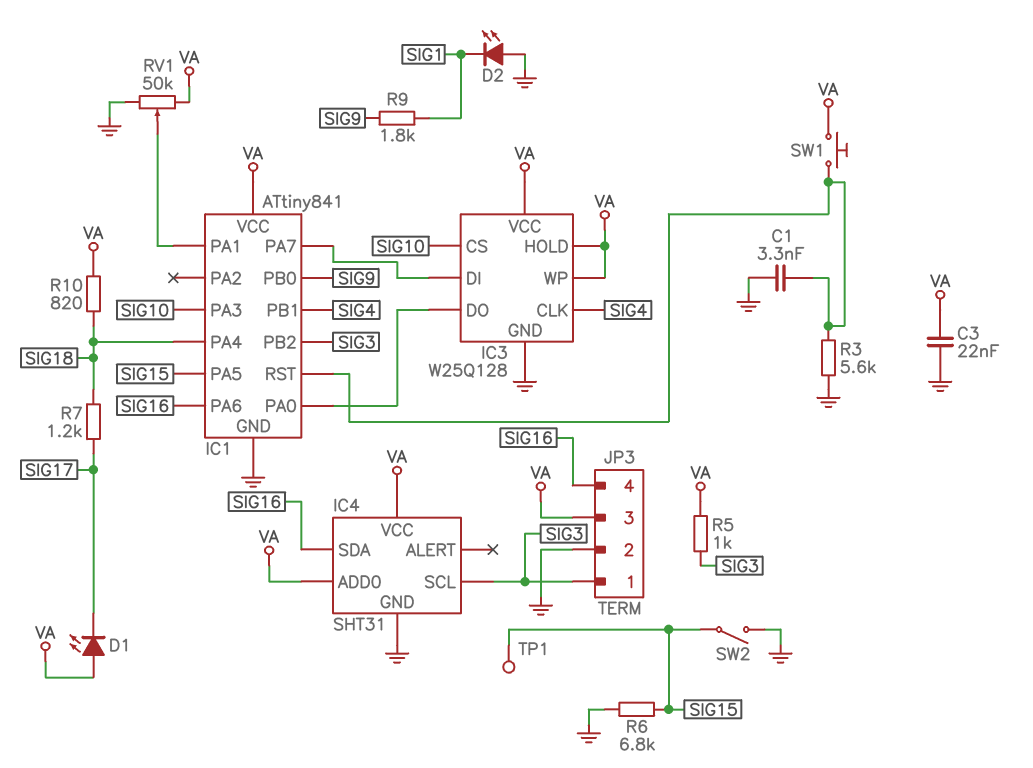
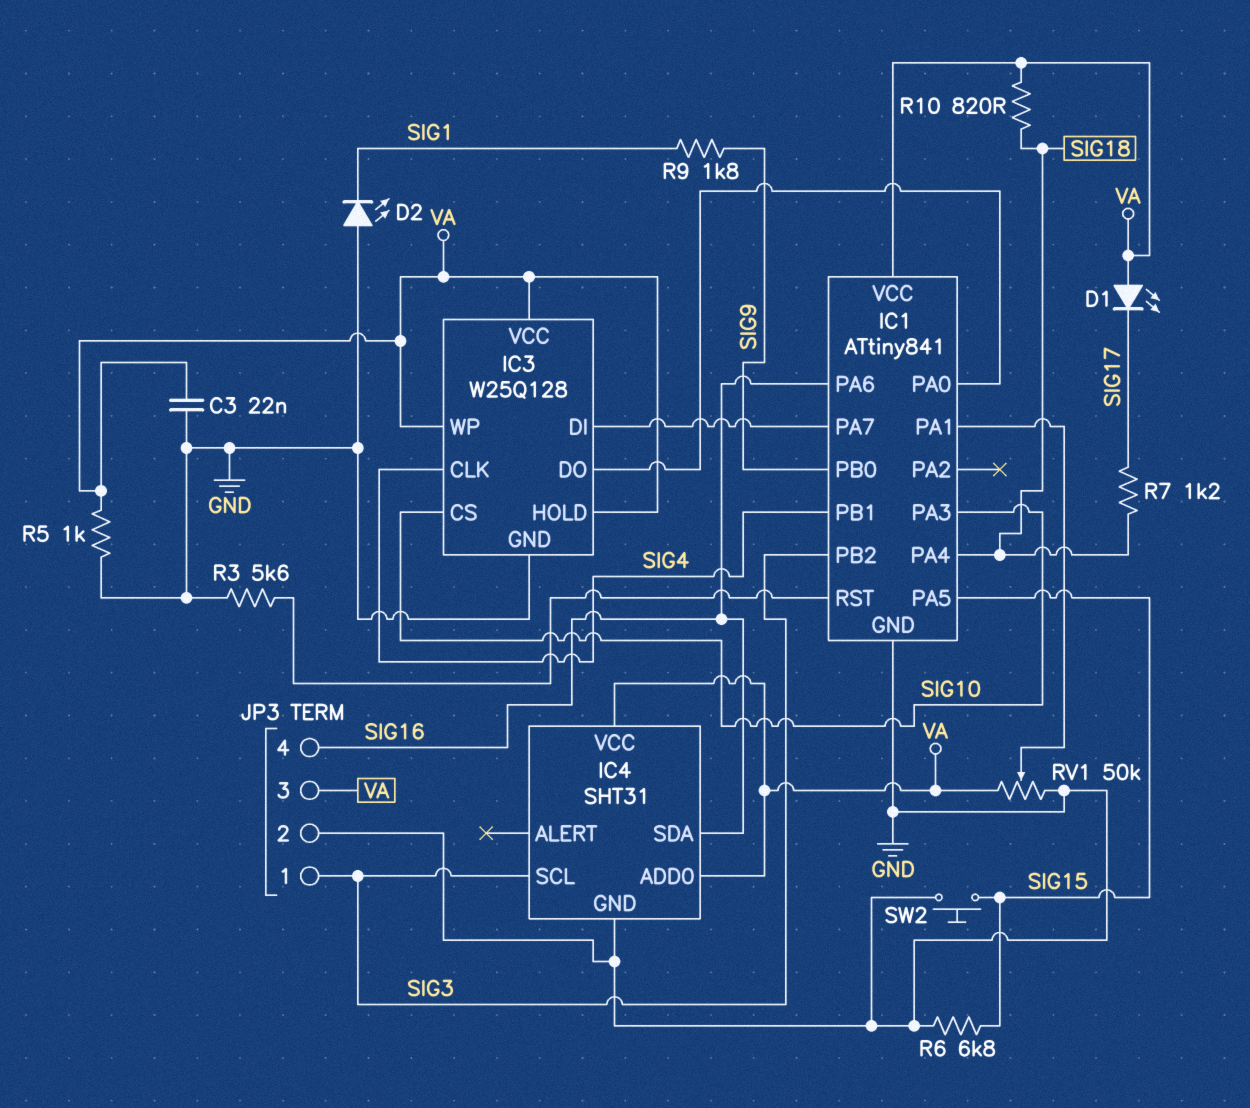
C1: 3.3nF (GND, IC1/RST) -> none
R5: 1k (SIG3, VA) -> 1k (GND, VA)
SW1: button (IC1/RST, VA) -> none
SW2: switch (GND, SIG15) -> button (GND, SIG15)
TP1: test point (SIG15) -> none

